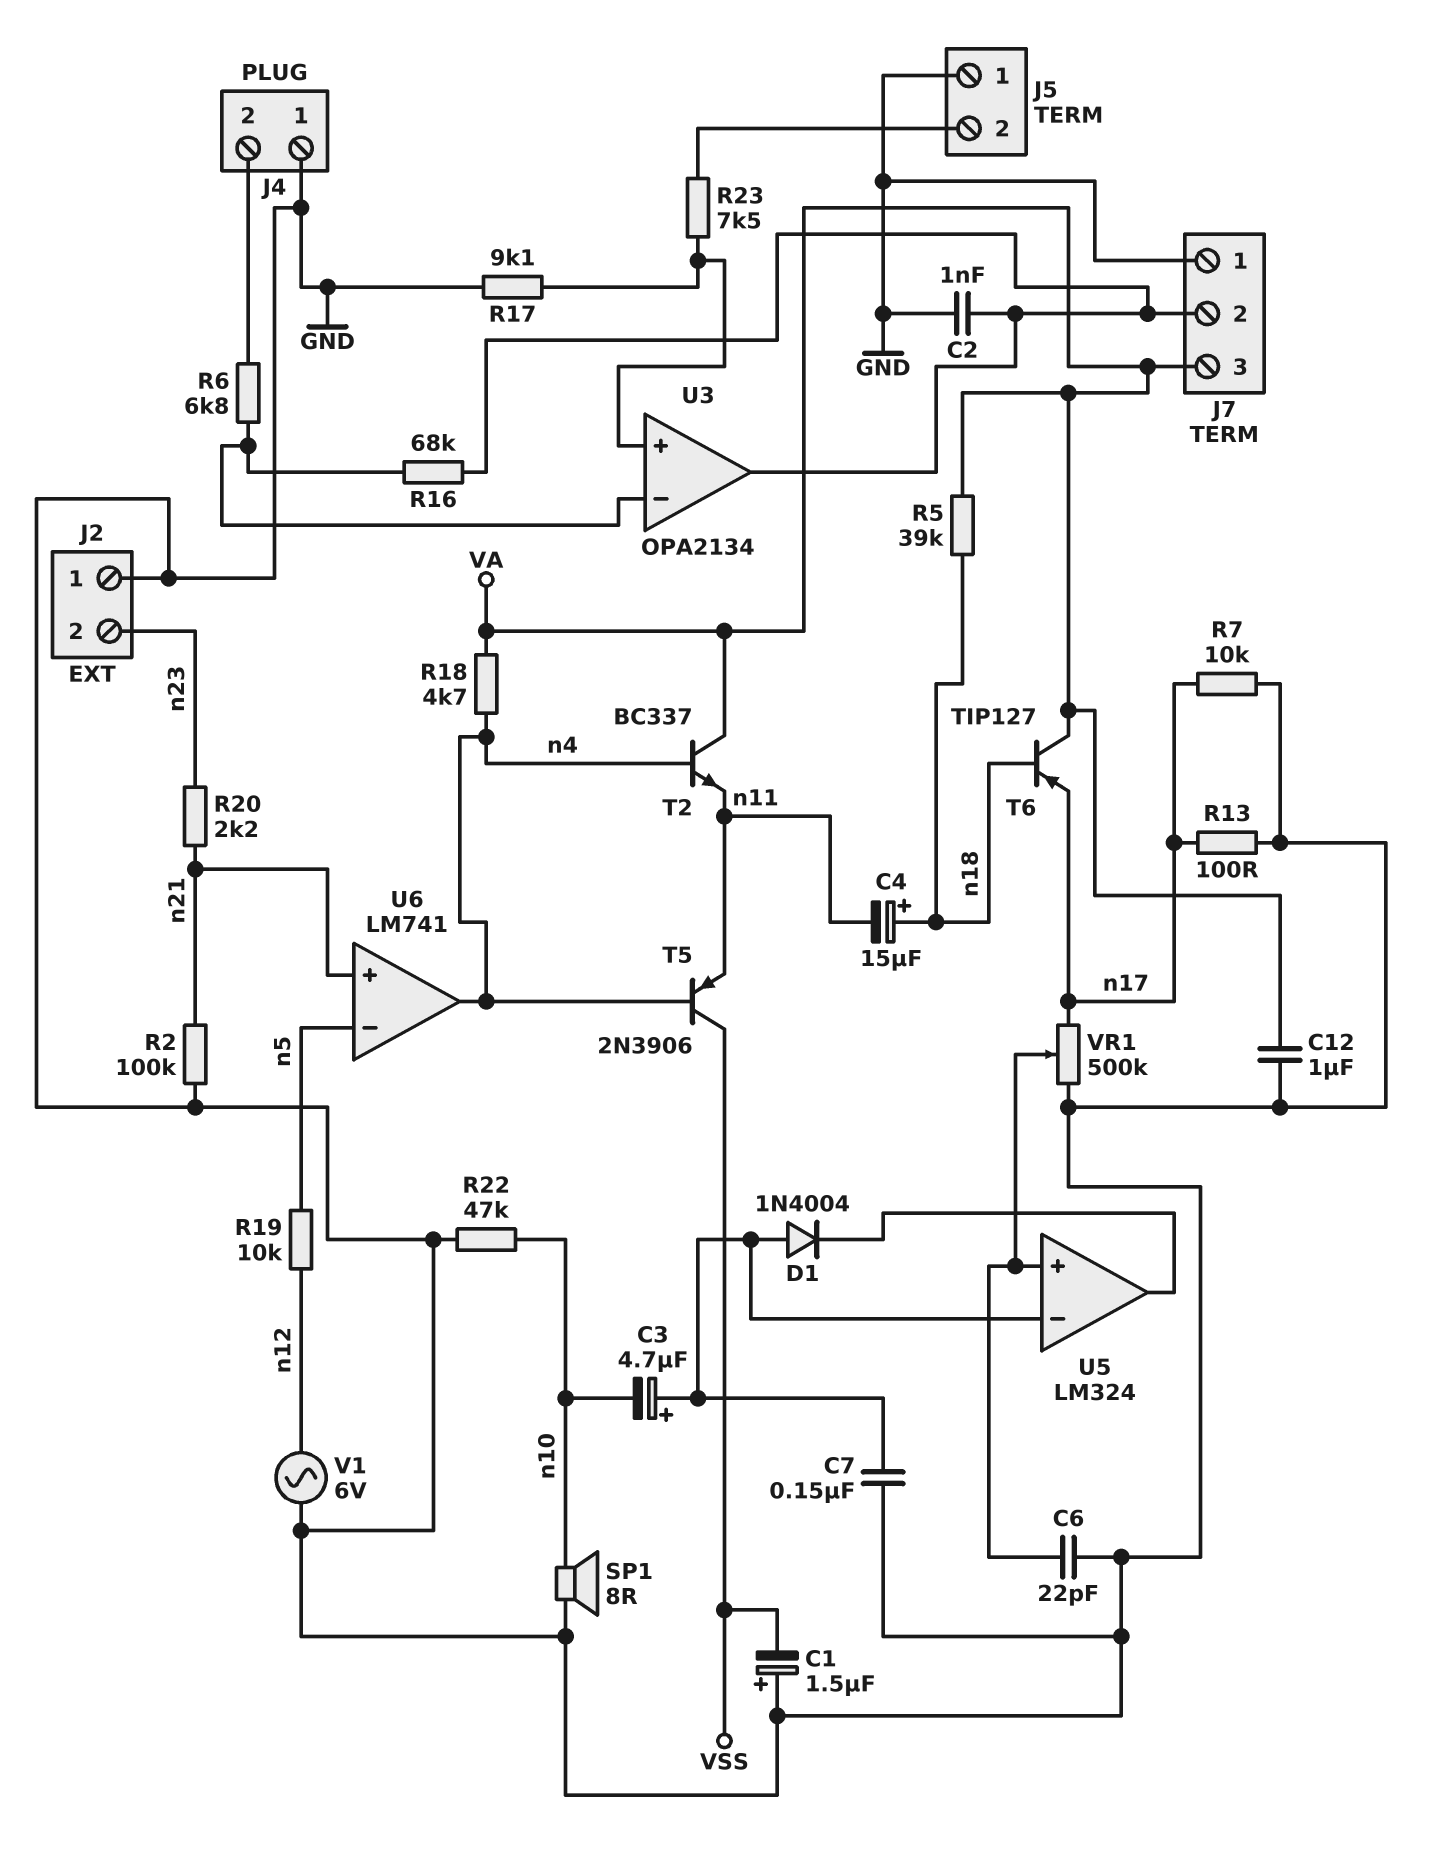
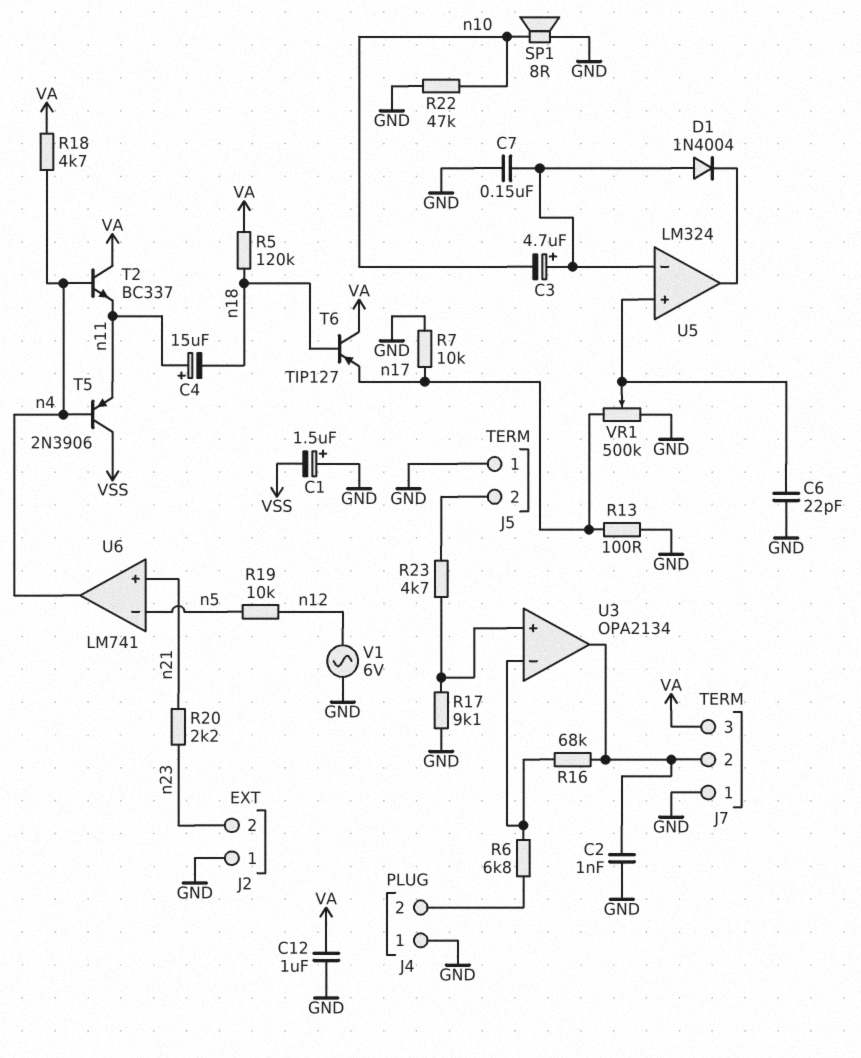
C4: 15uF (plus n18, minus n11) -> 15uF (plus n11, minus n18)
R2: 100k (GND, n21) -> none
R5: 39k (VA, n18) -> 120k (VA, n18)
R23: 7.5k (J5/2, U3/in+) -> 4.7k (J5/2, U3/in+)

